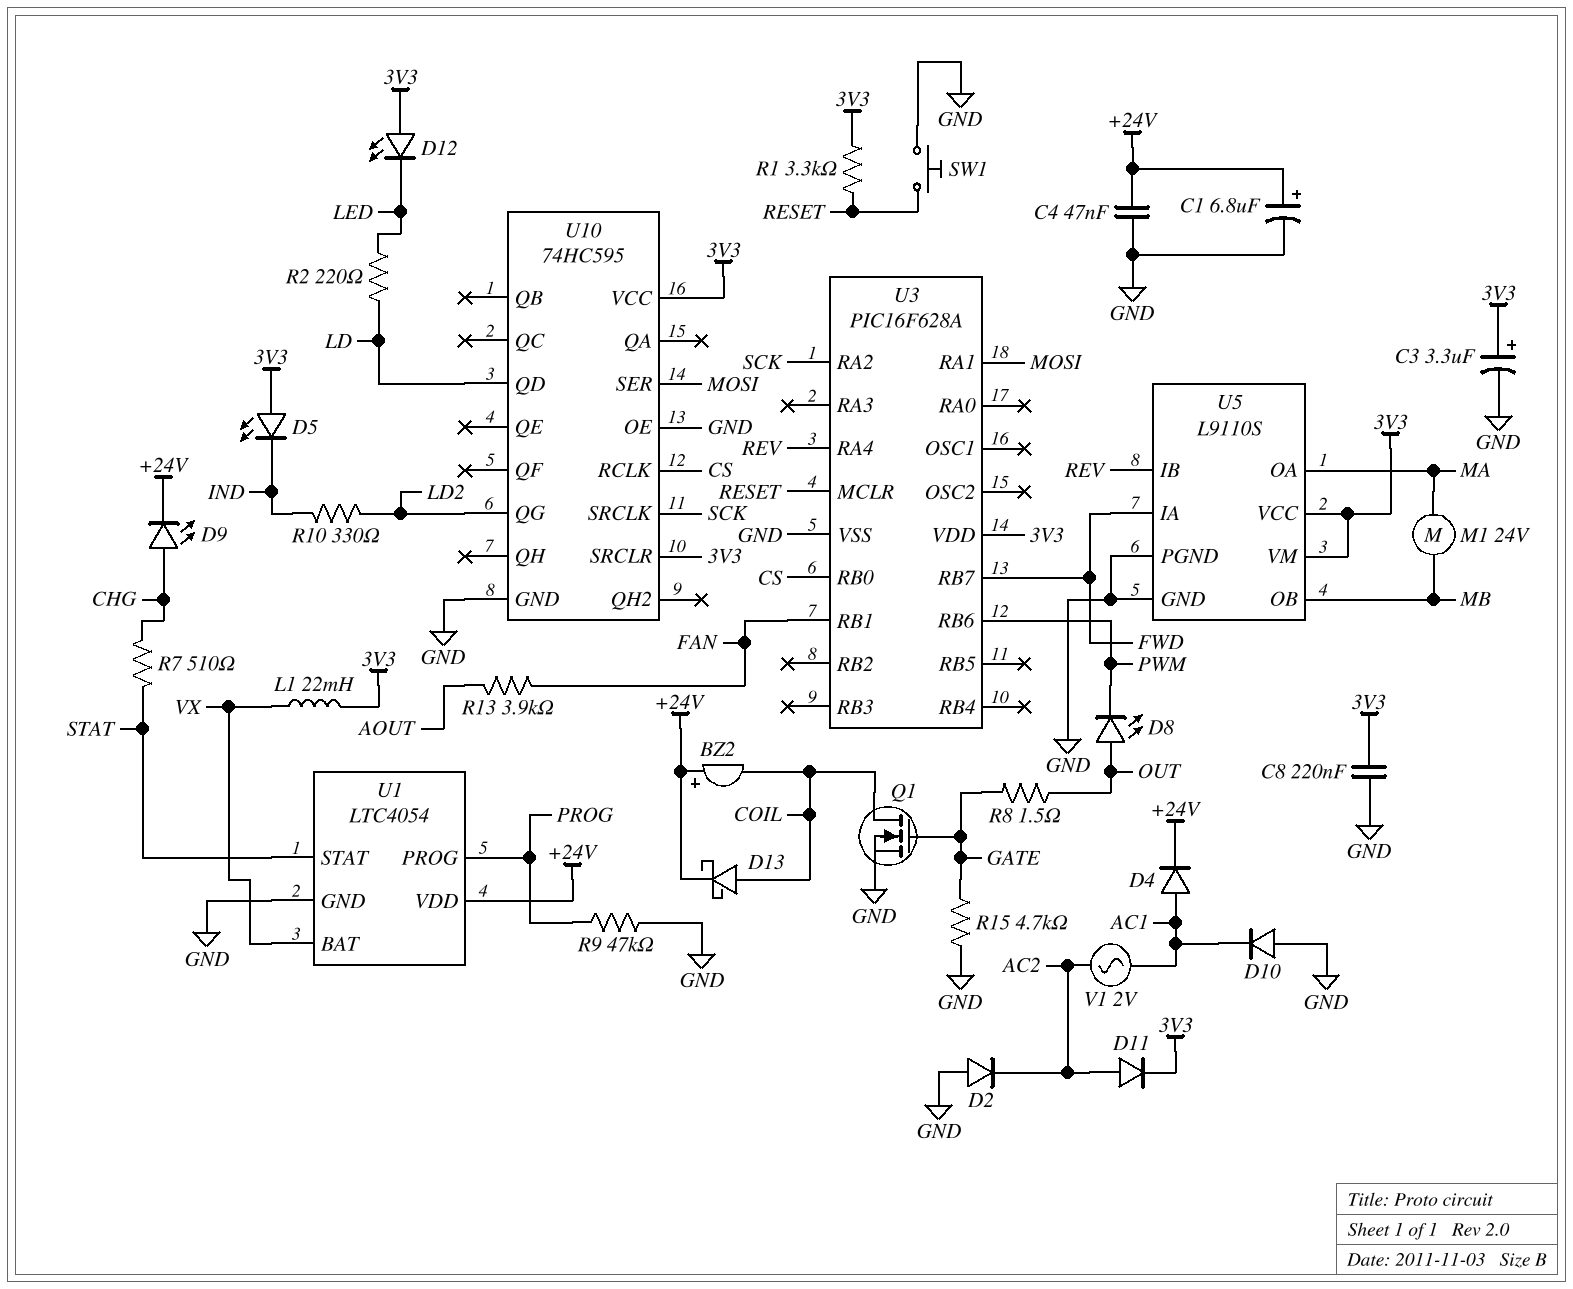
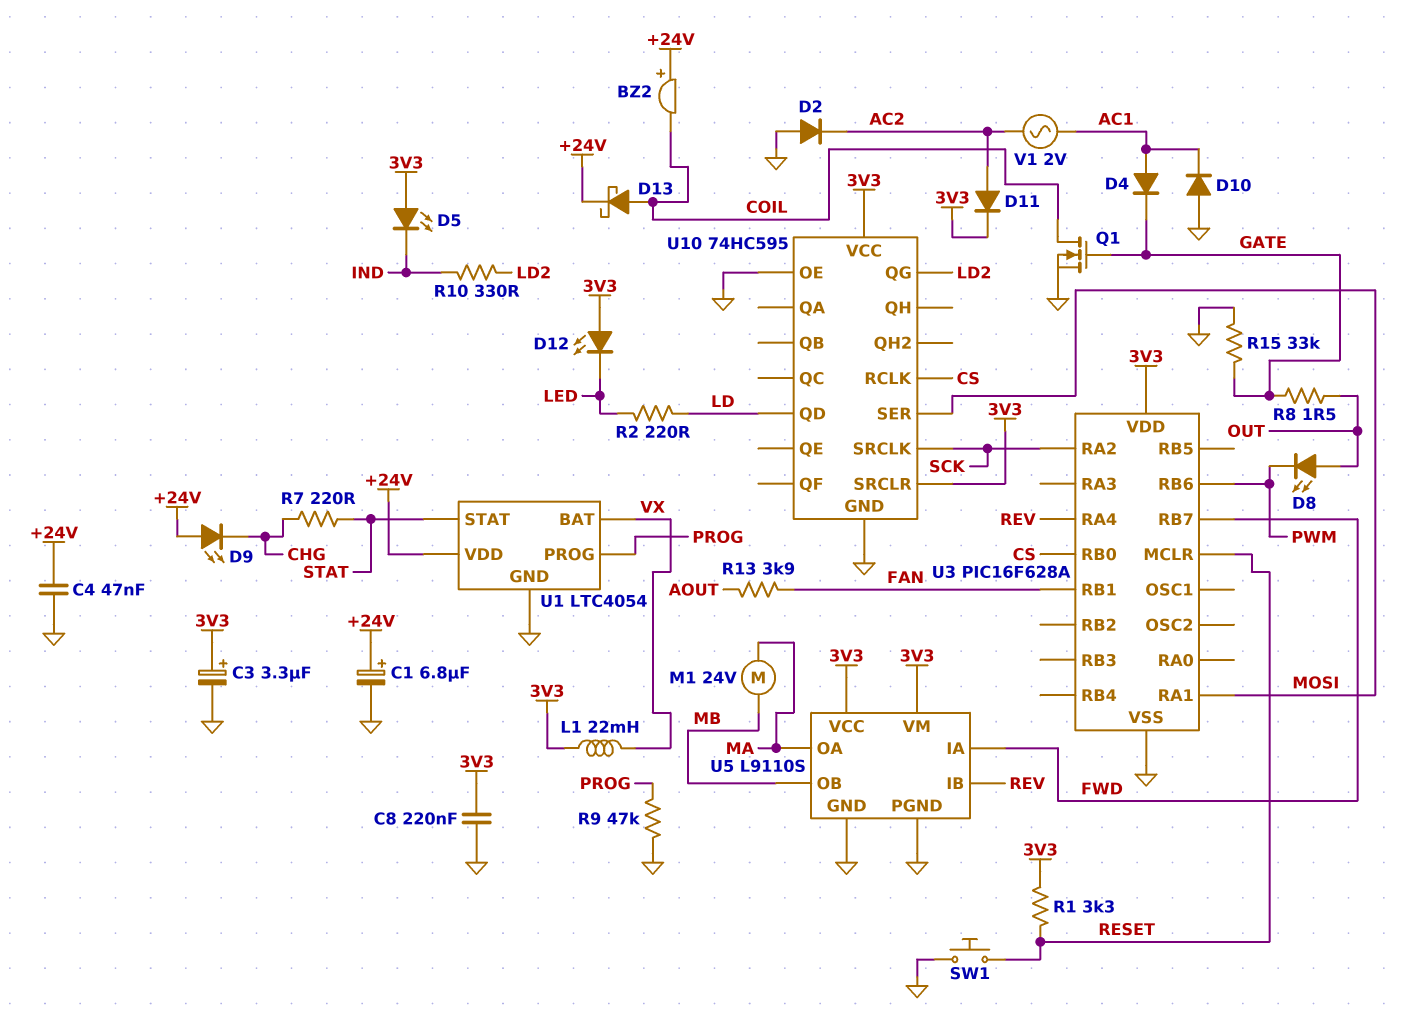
D4: diode (A AC1, K +24V) -> diode (A AC1, K GATE)
D9: LED (A CHG, K +24V) -> LED (A +24V, K CHG)
R7: 510 (CHG, STAT) -> 220 (CHG, STAT)
R15: 4.7k (GATE, GND) -> 33k (GATE, GND)

